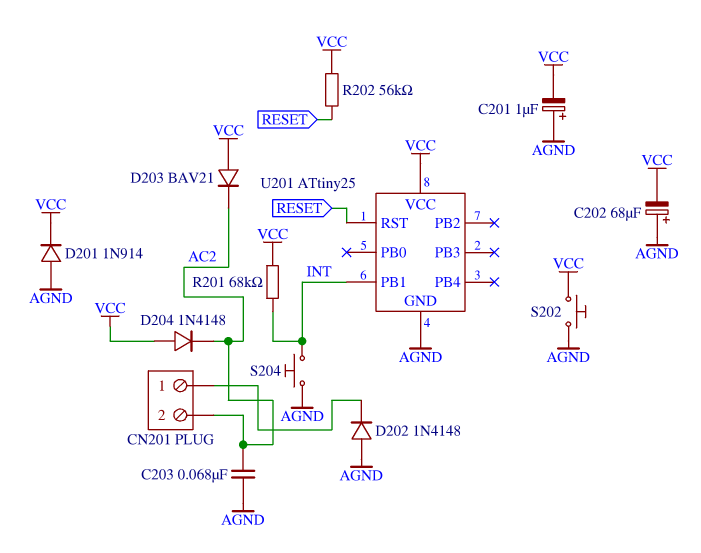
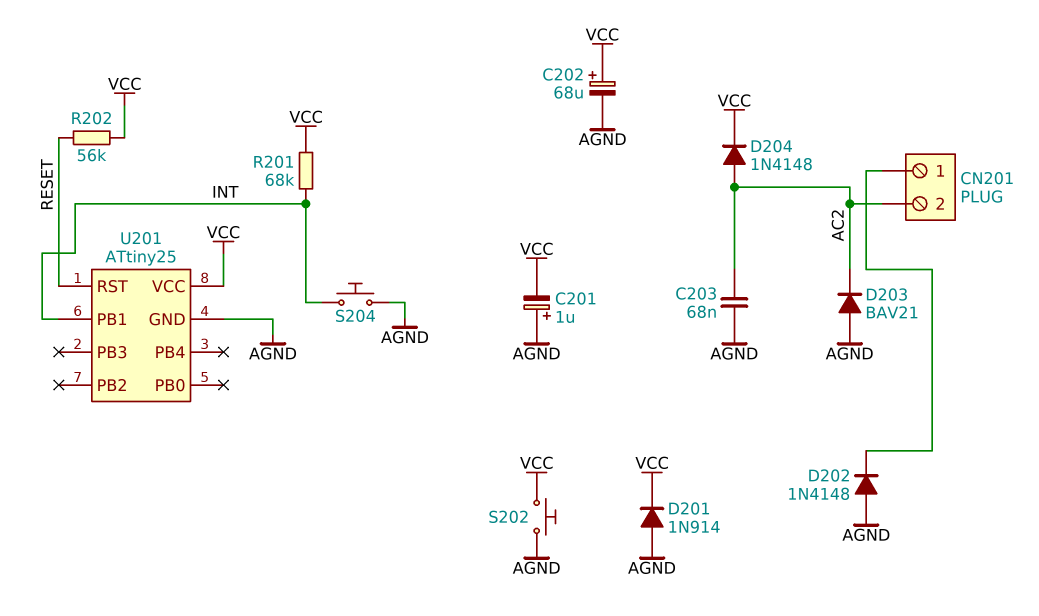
C202: 68uF (plus AGND, minus VCC) -> 68uF (plus VCC, minus AGND)
D203: diode BAV21 (A VCC, K AC2) -> diode BAV21 (A AGND, K AC2)
D204: diode 1N4148 (A VCC, K AC2) -> diode 1N4148 (A AC2, K VCC)

